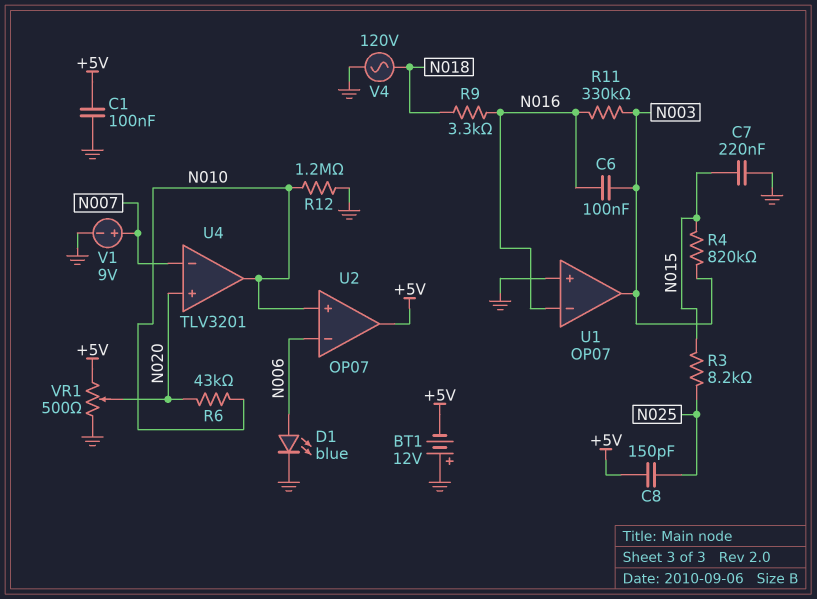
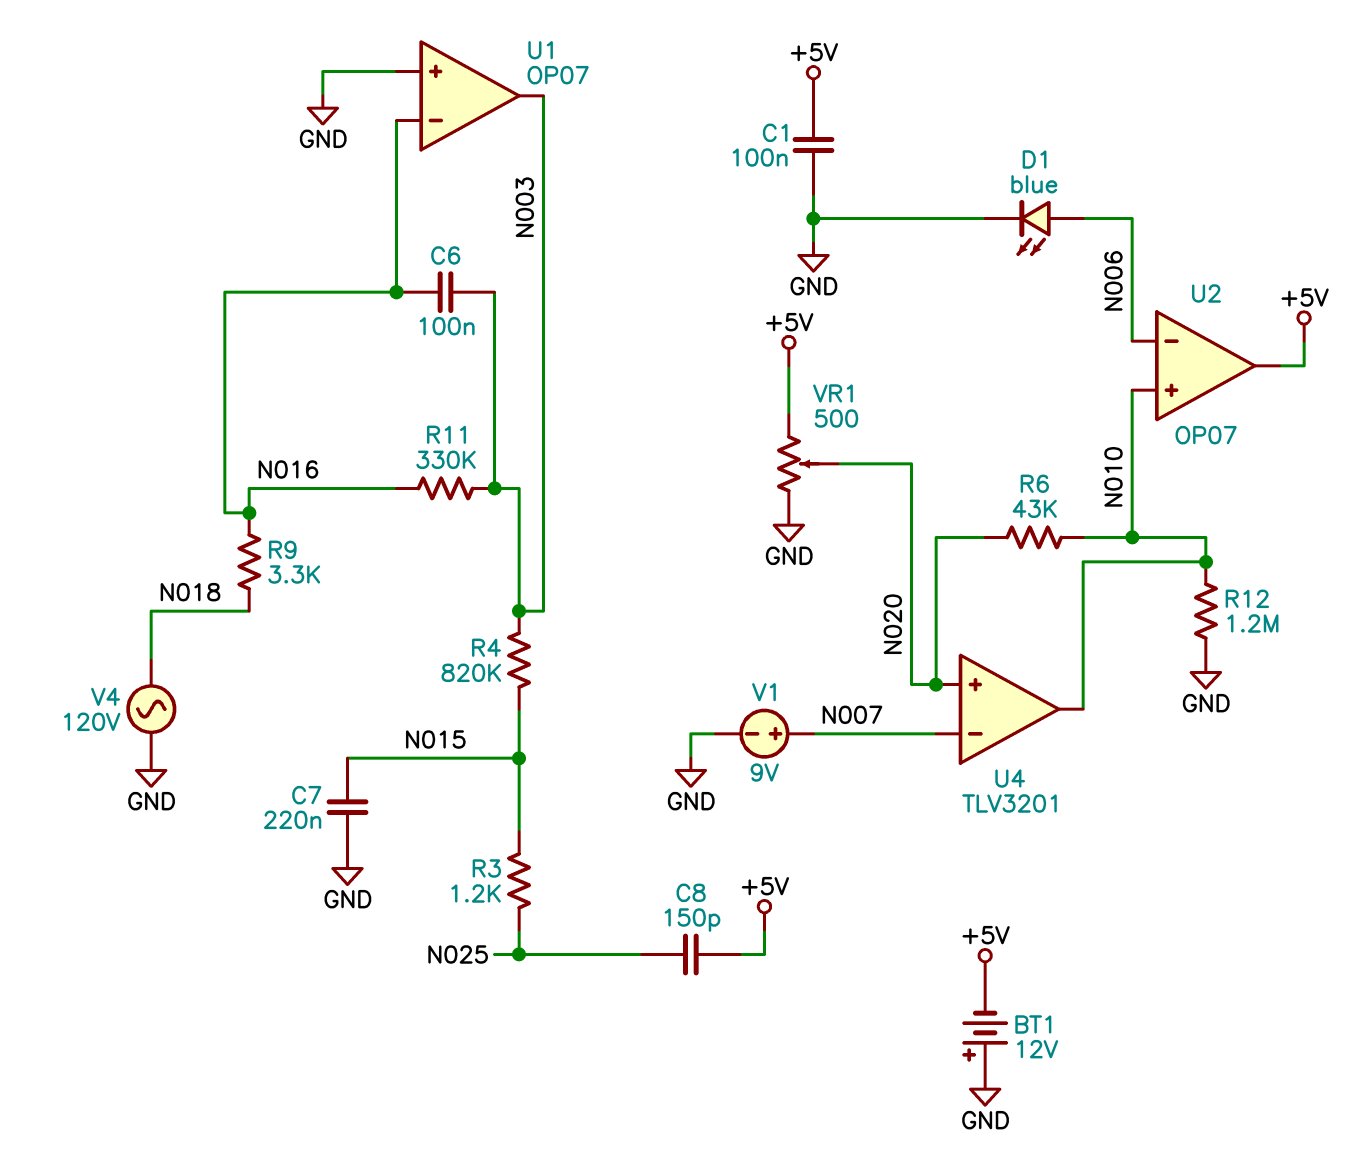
R3: 8.2k (N015, N025) -> 1.2k (N015, N025)

